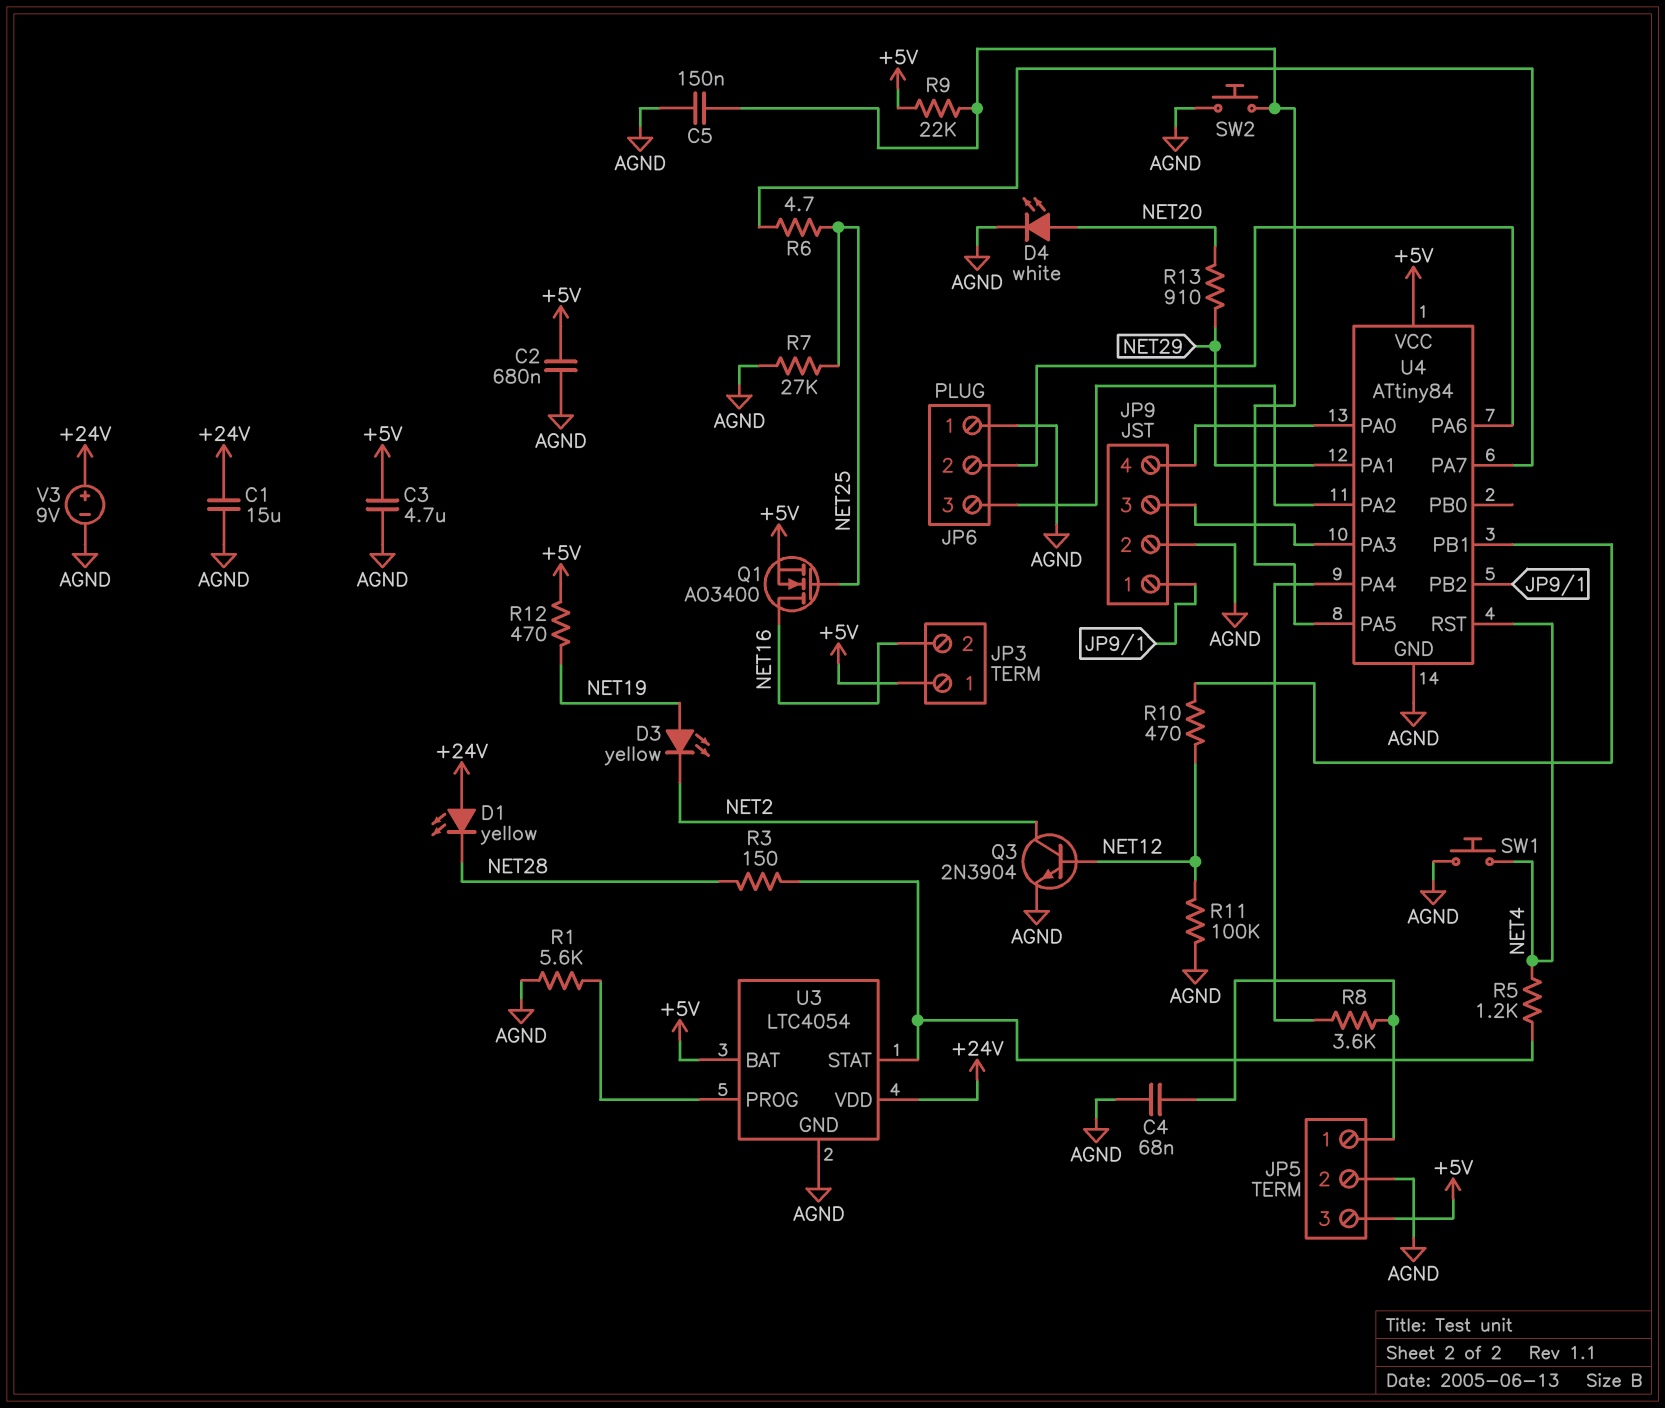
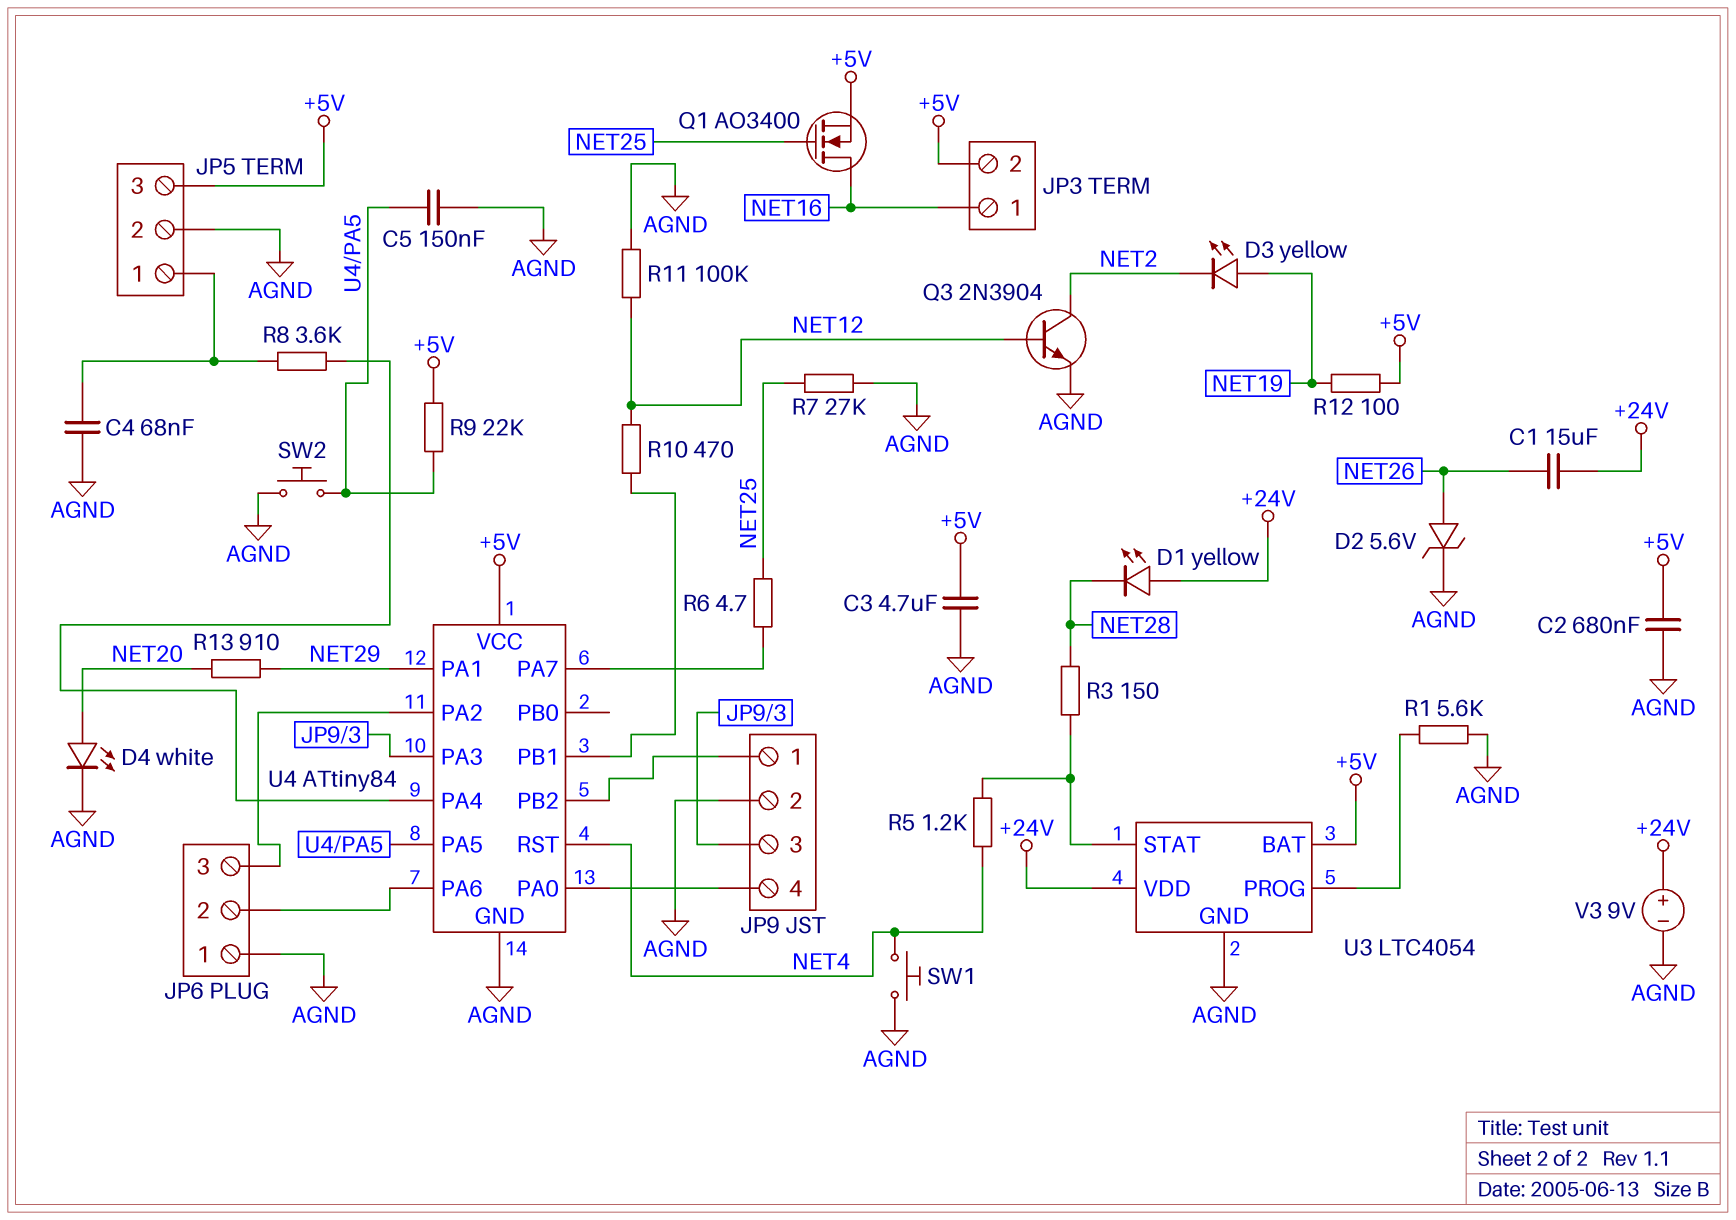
C1: 15uF (+24V, AGND) -> 15uF (+24V, NET26)
D2: none -> zener 5.6V (A NET26, K AGND)
JP3 pin 1: +5V -> NET16
JP3 pin 2: NET16 -> +5V
R12: 470 (+5V, NET19) -> 100 (+5V, NET19)

